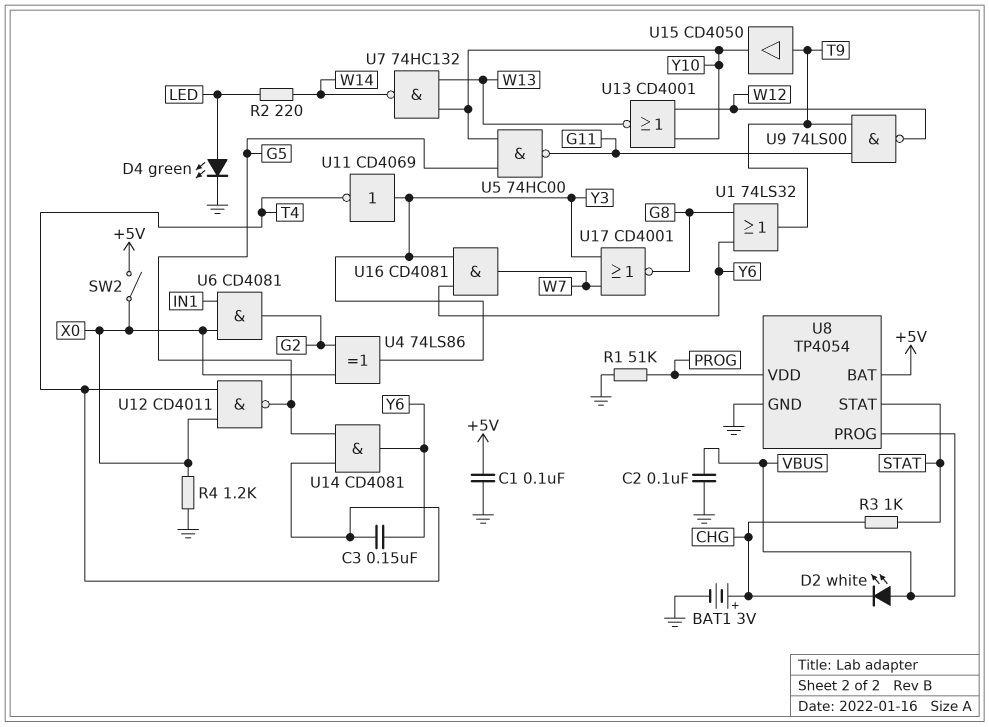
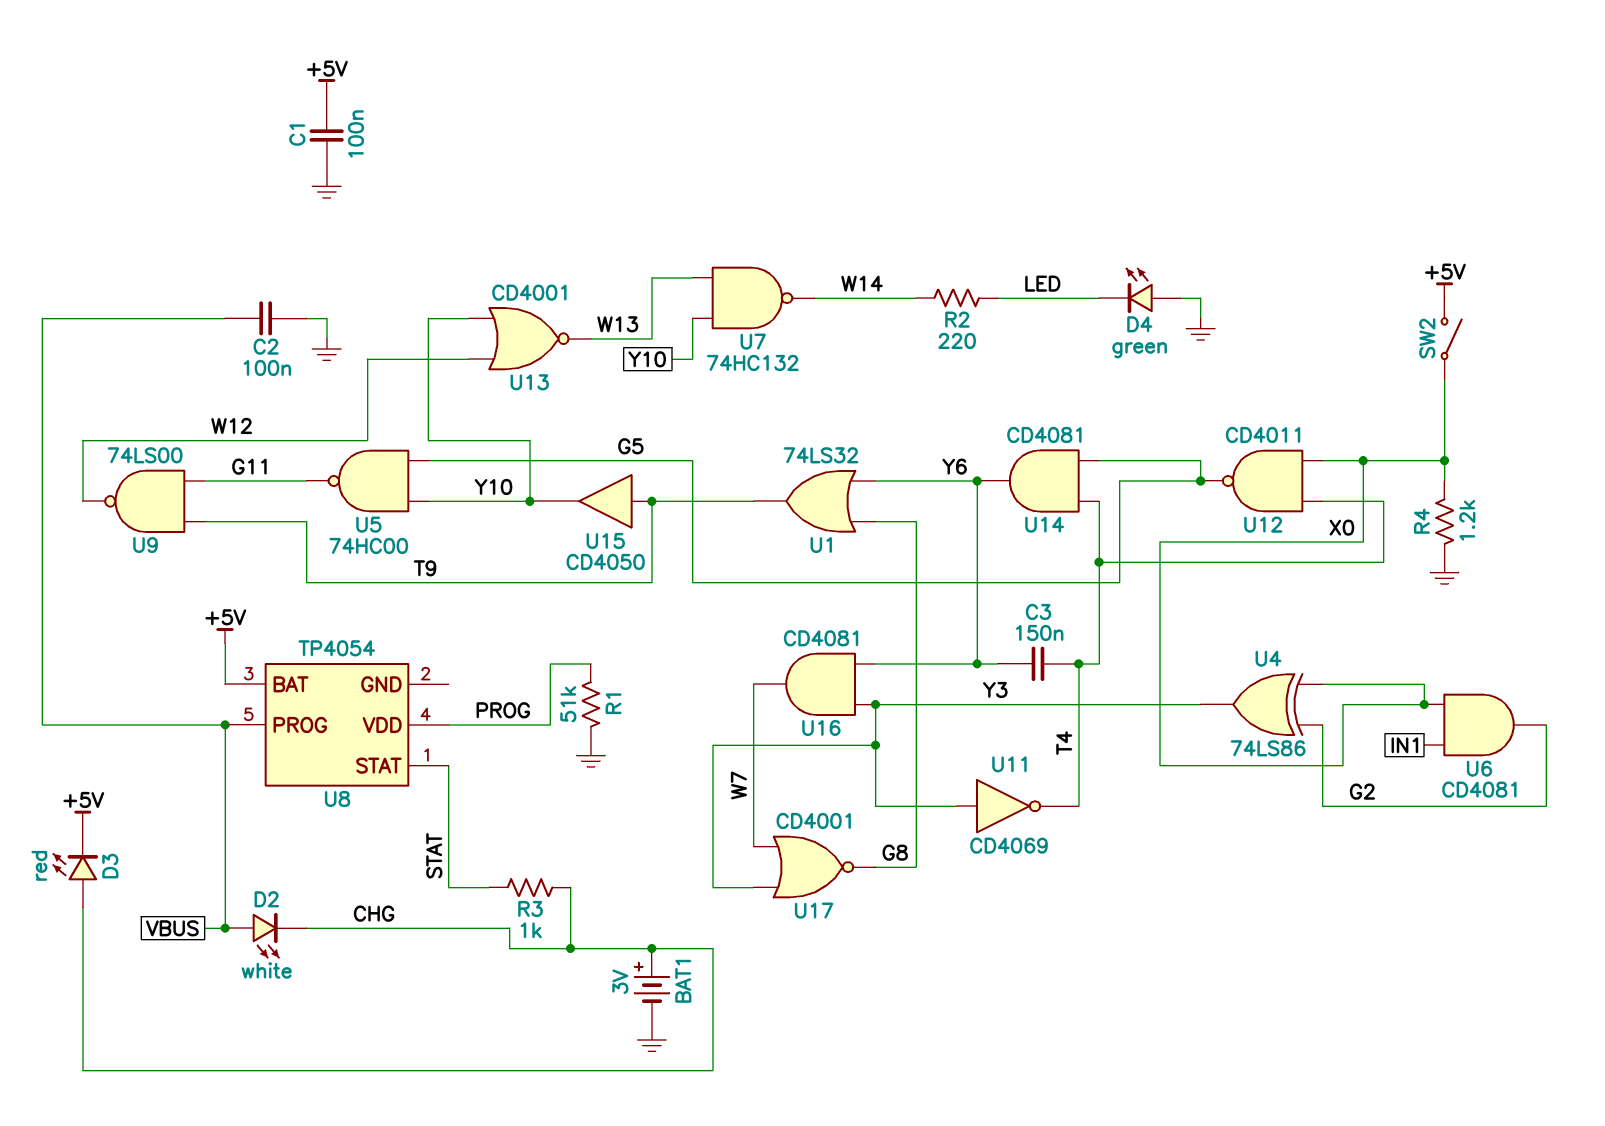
D3: none -> LED red (A CHG, K +5V)
D4: LED green (A LED, K GND) -> LED green (A GND, K LED)
U8 pin GND: GND -> none

